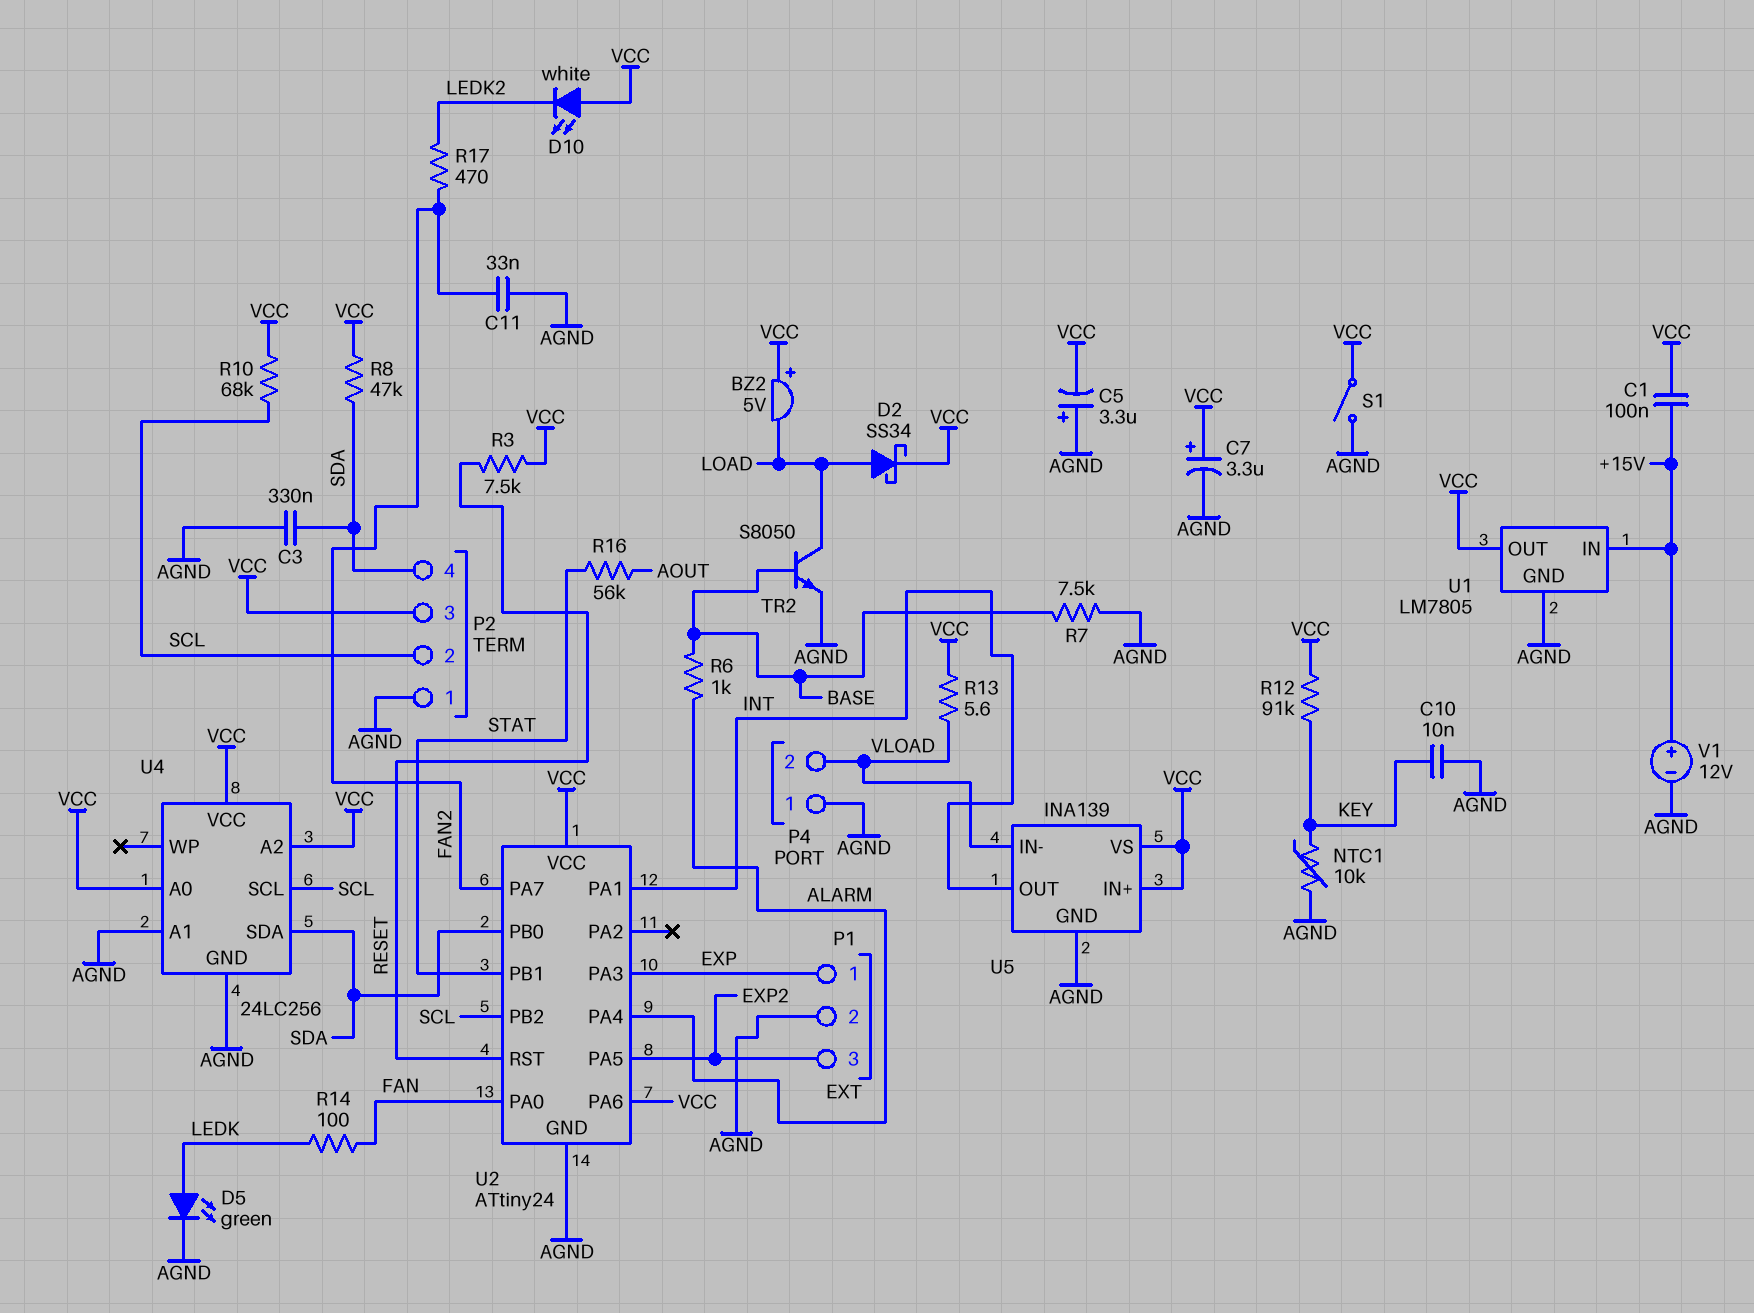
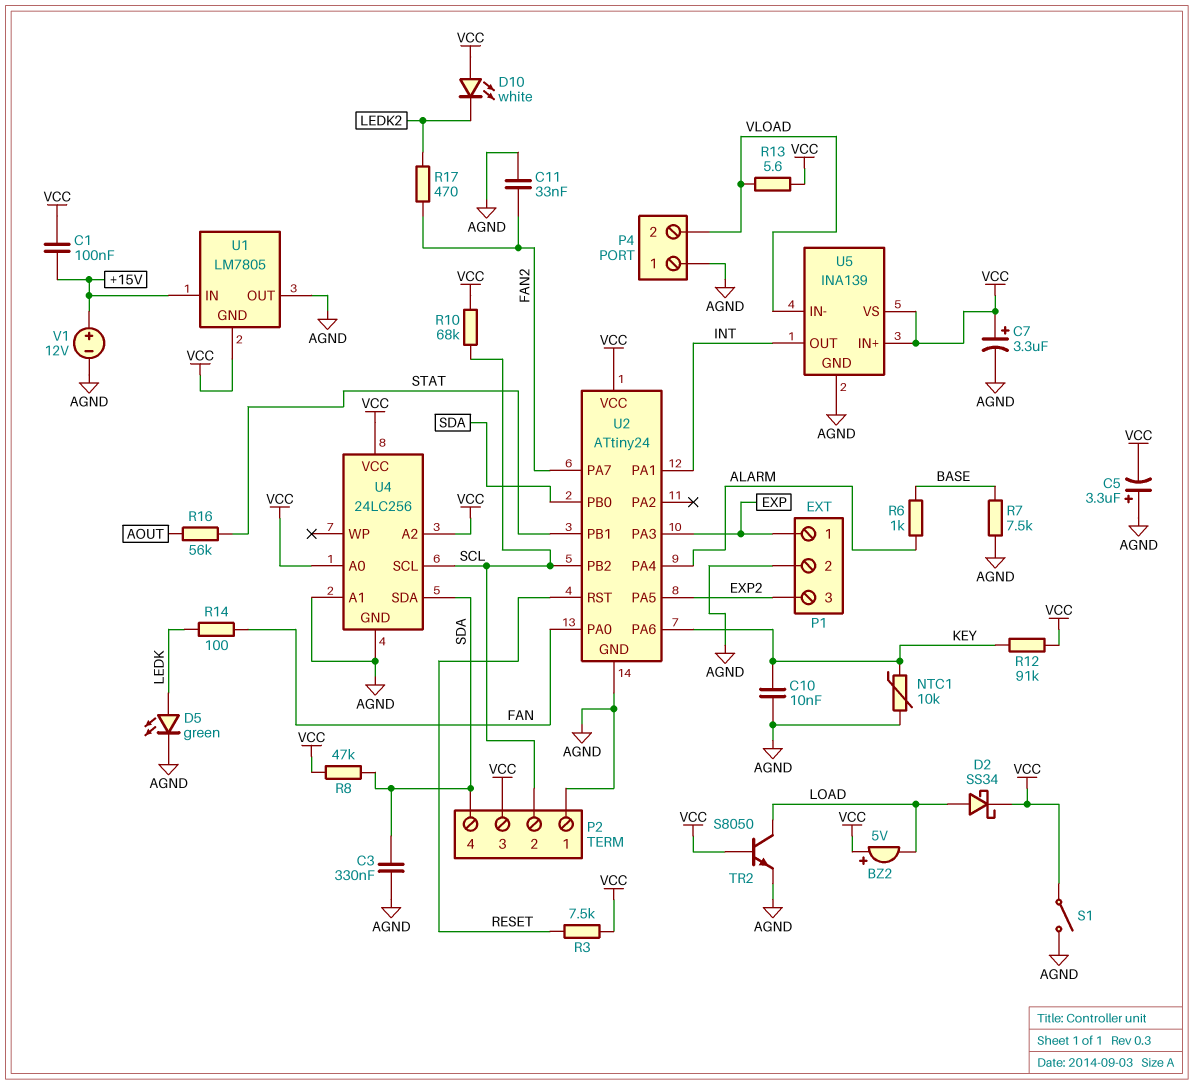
TR2: NPN S8050 (B BASE, C LOAD, E AGND) -> NPN S8050 (B VCC, C LOAD, E AGND)
U1 pin GND: AGND -> VCC
U1 pin OUT: VCC -> AGND
U2 pin PA6: VCC -> KEY

